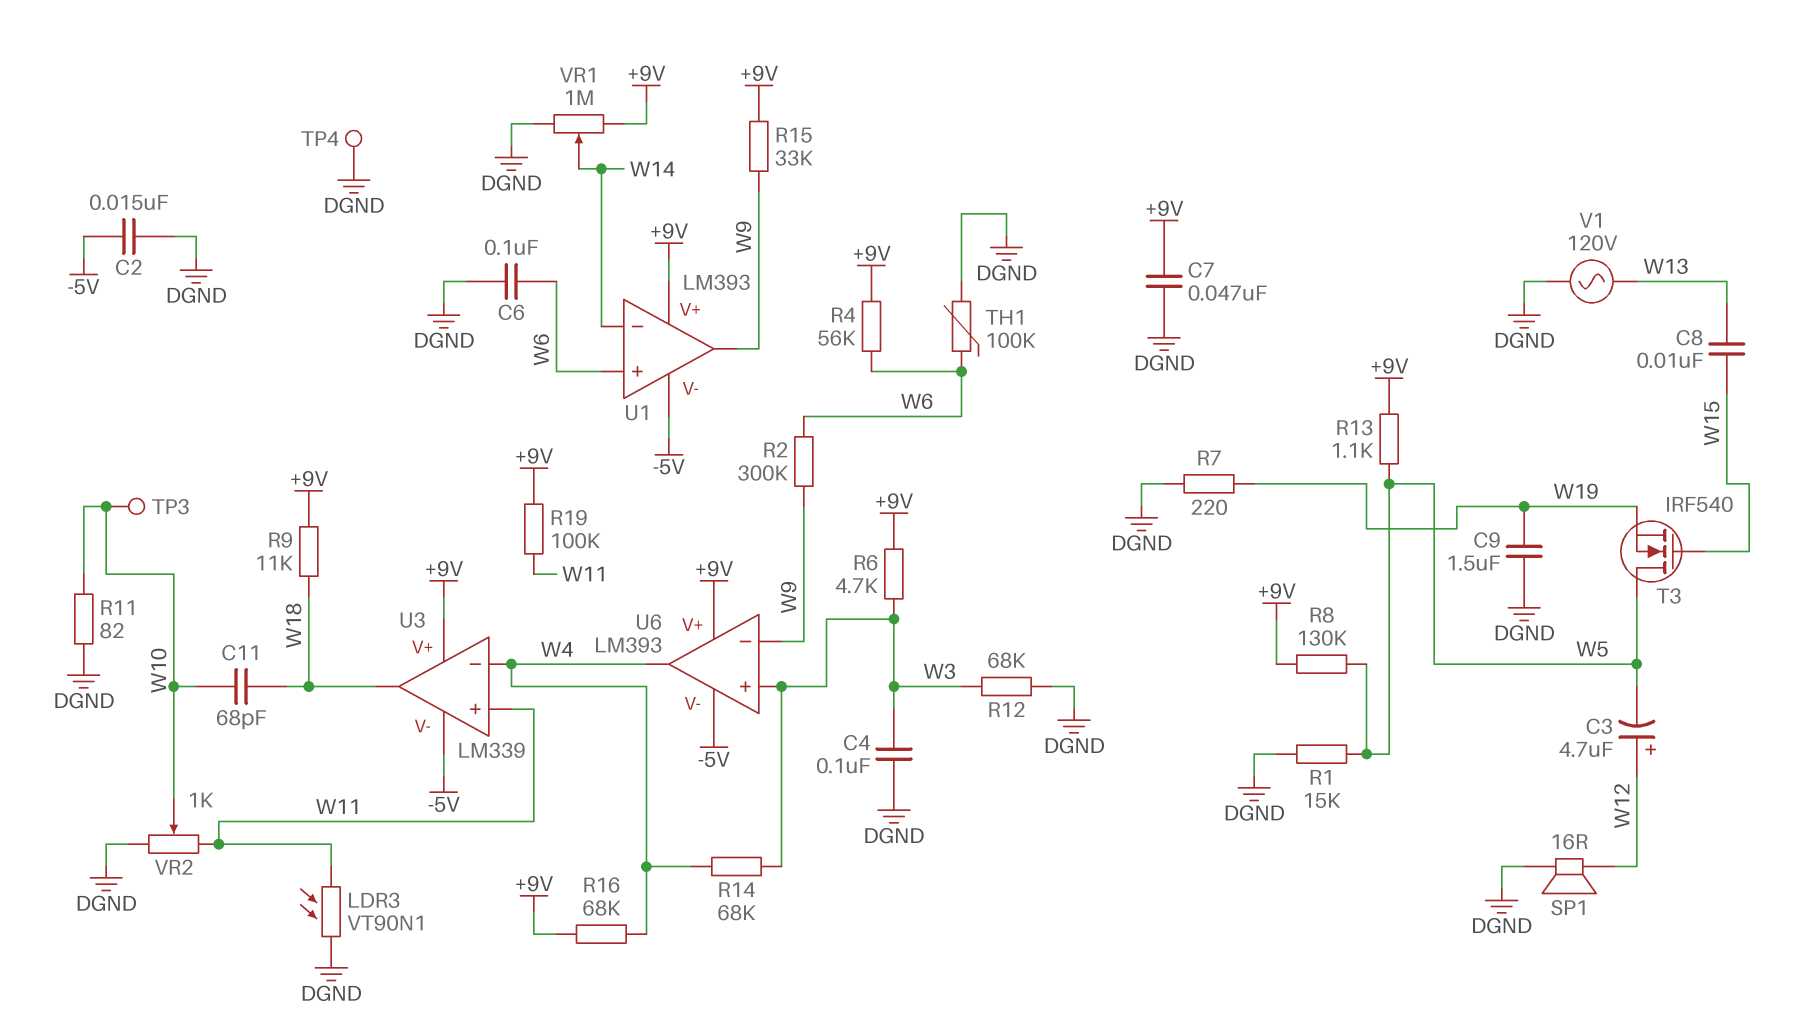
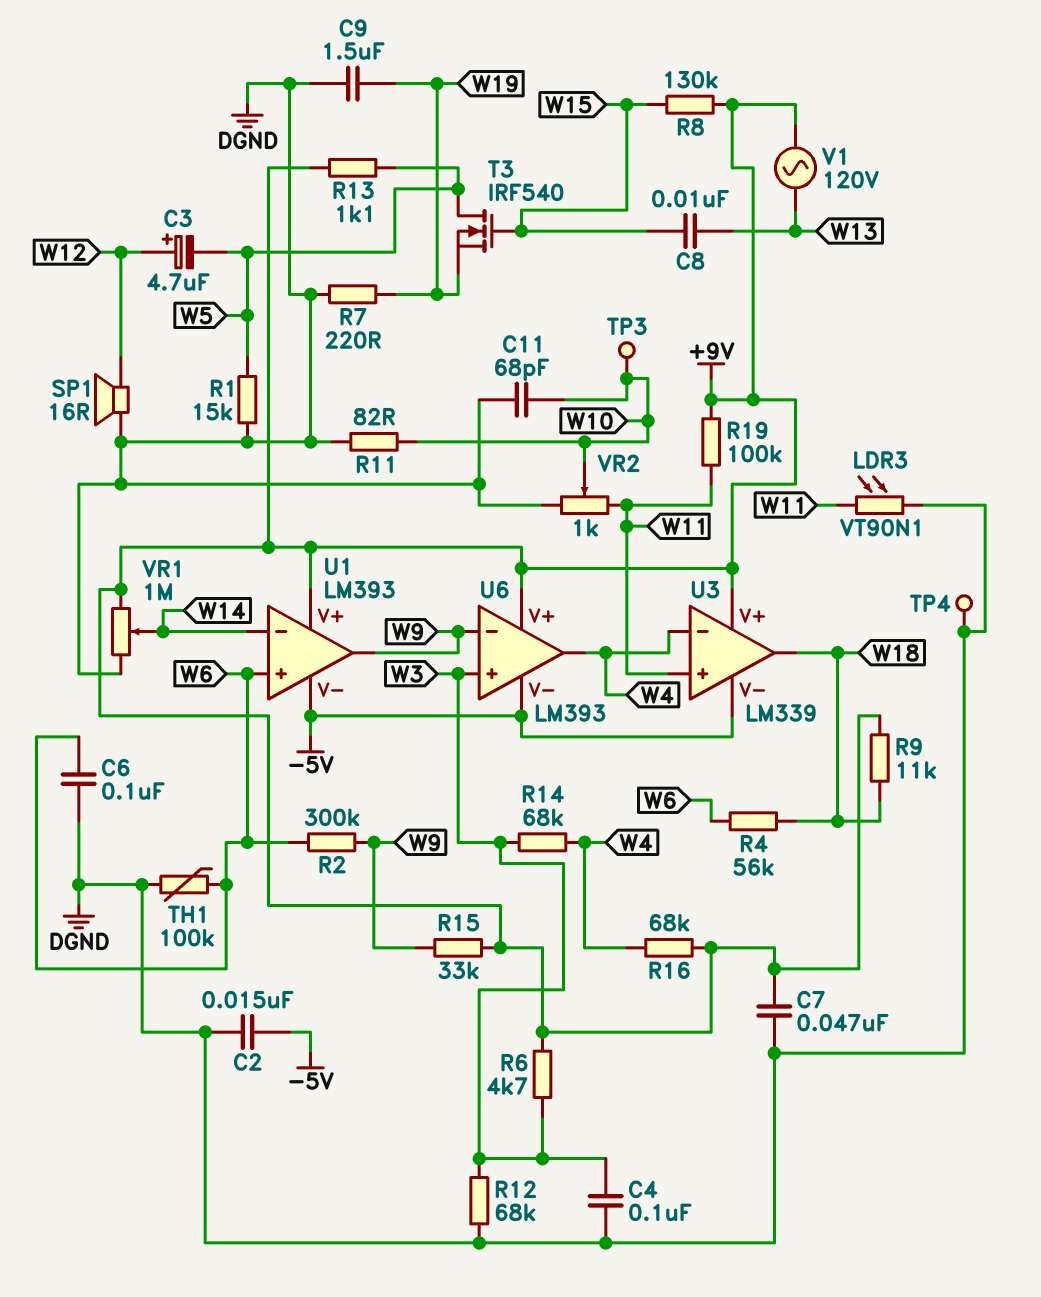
C11: 68pF (W10, W18) -> 68pF (DGND, W10)
R4: 56k (+9V, W6) -> 56k (W6, W18)
R8: 130k (+9V, W5) -> 130k (+9V, W15)
V1: AC 120V (DGND, W13) -> AC 120V (+9V, W13)

